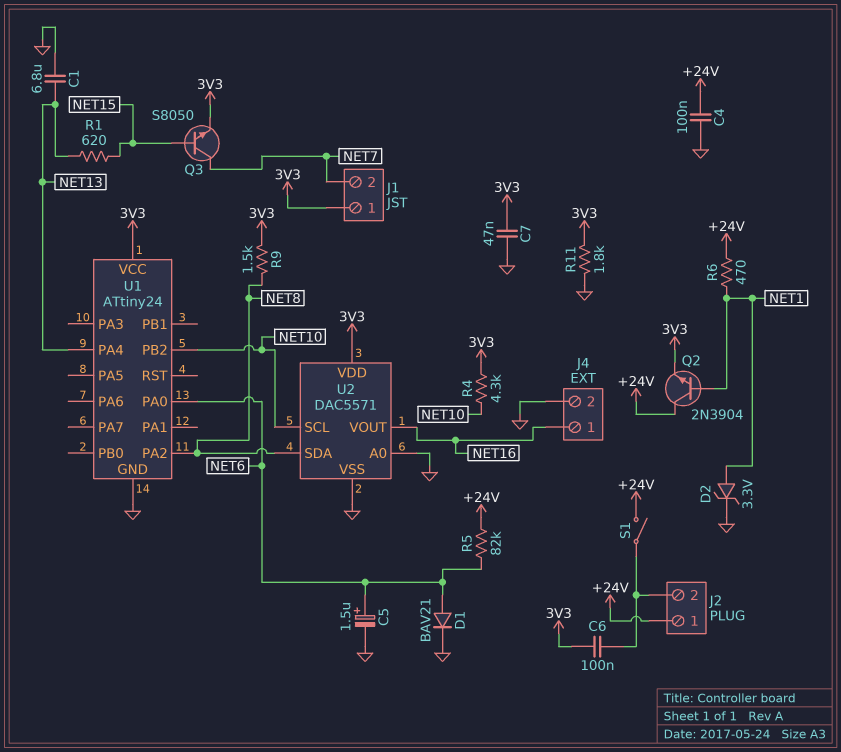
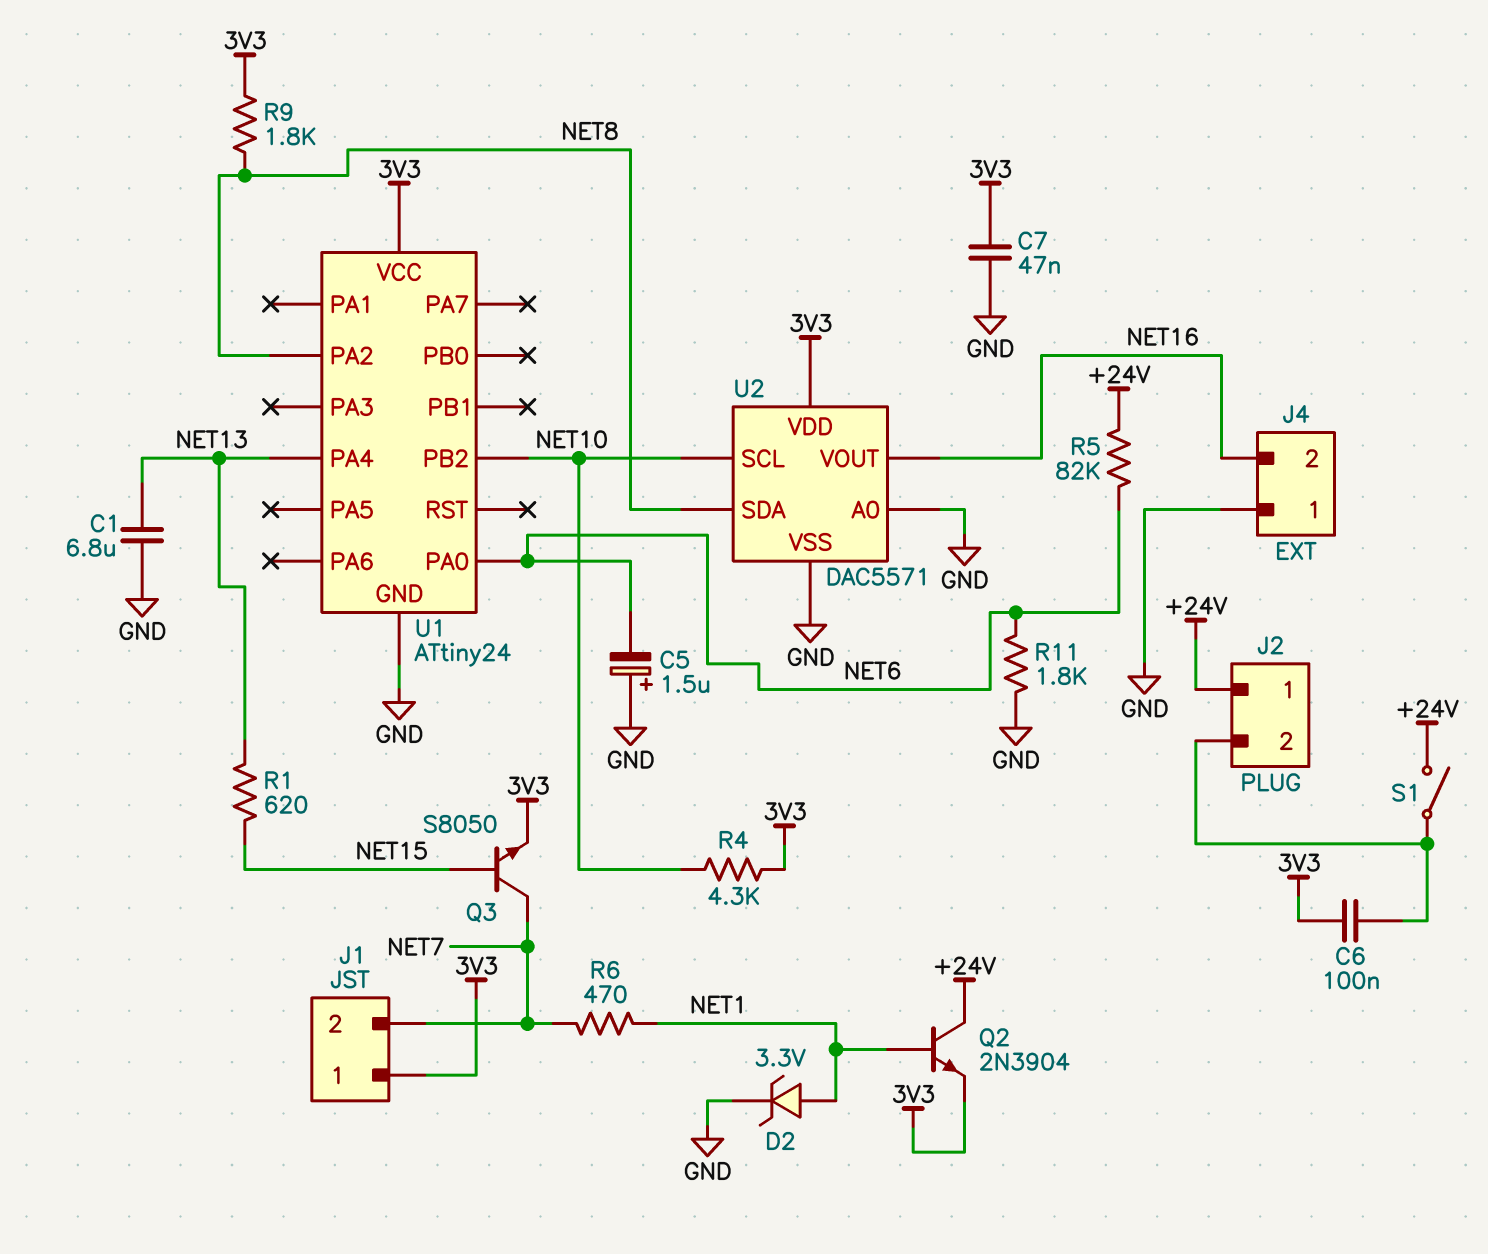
C4: 100nF (+24V, GND) -> none
C5: 1.5uF (plus NET6, minus GND) -> 1.5uF (plus GND, minus NET6)
D1: diode BAV21 (A NET6, K GND) -> none
J4 pin 1: NET16 -> GND
J4 pin 2: GND -> NET16
R6: 470 (+24V, NET1) -> 470 (NET1, NET7)
R9: 1.5k (3V3, NET8) -> 1.8k (3V3, NET8)
R11: 1.8k (3V3, GND) -> 1.8k (GND, NET6)

